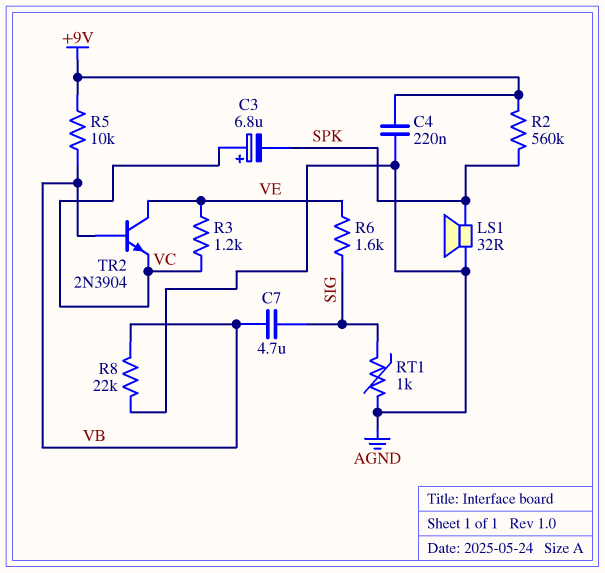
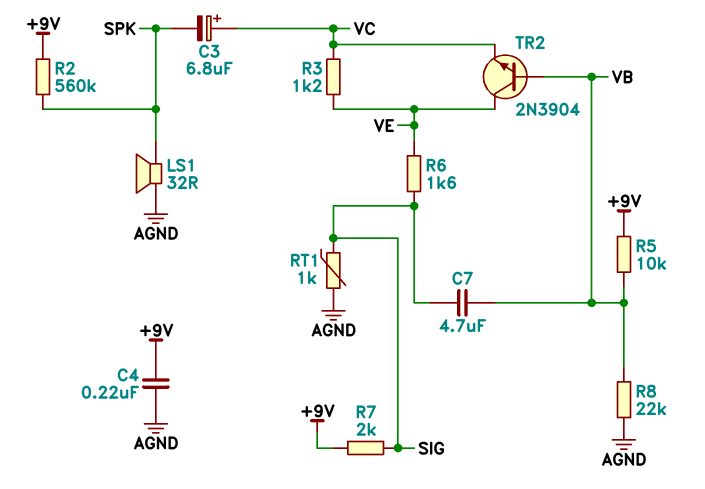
R7: none -> 2k (+9V, SIG)

